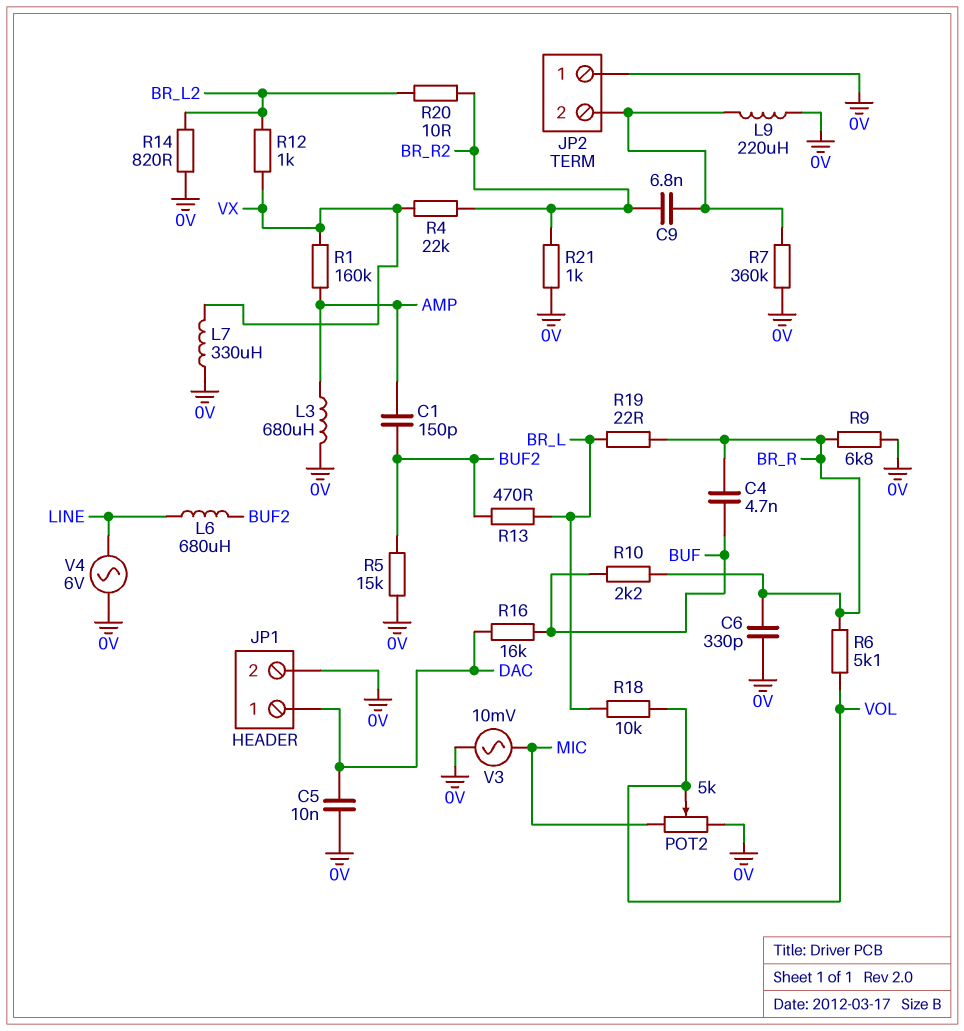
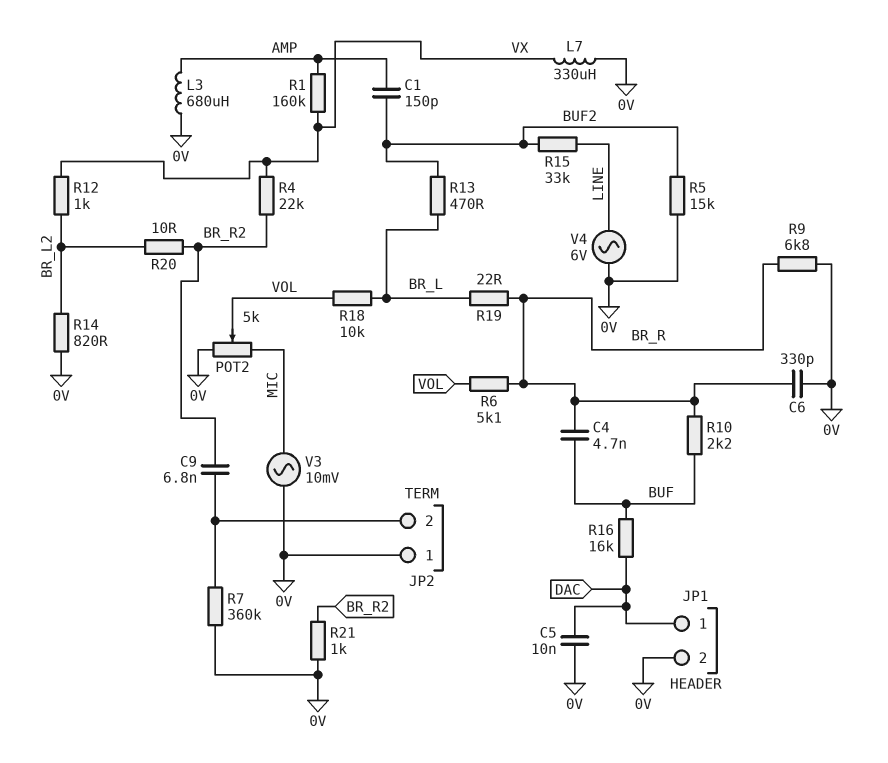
L6: 680uH (BUF2, LINE) -> none
L9: 220uH (0V, JP2/2) -> none
R15: none -> 33k (BUF2, LINE)

